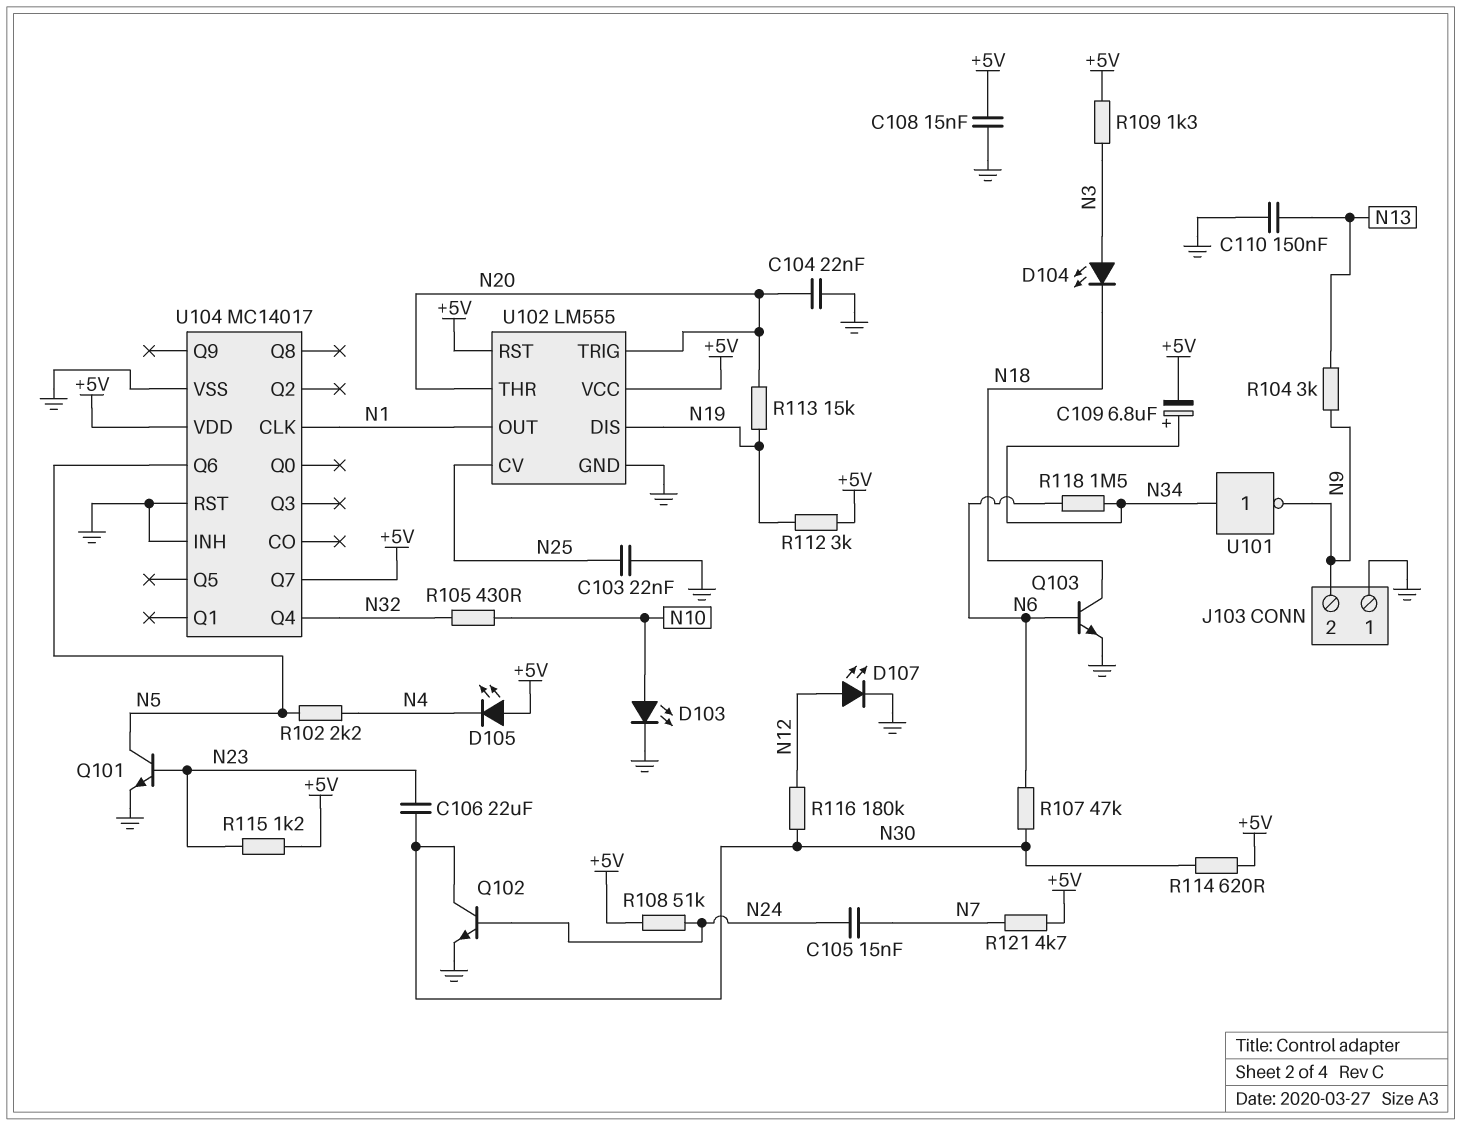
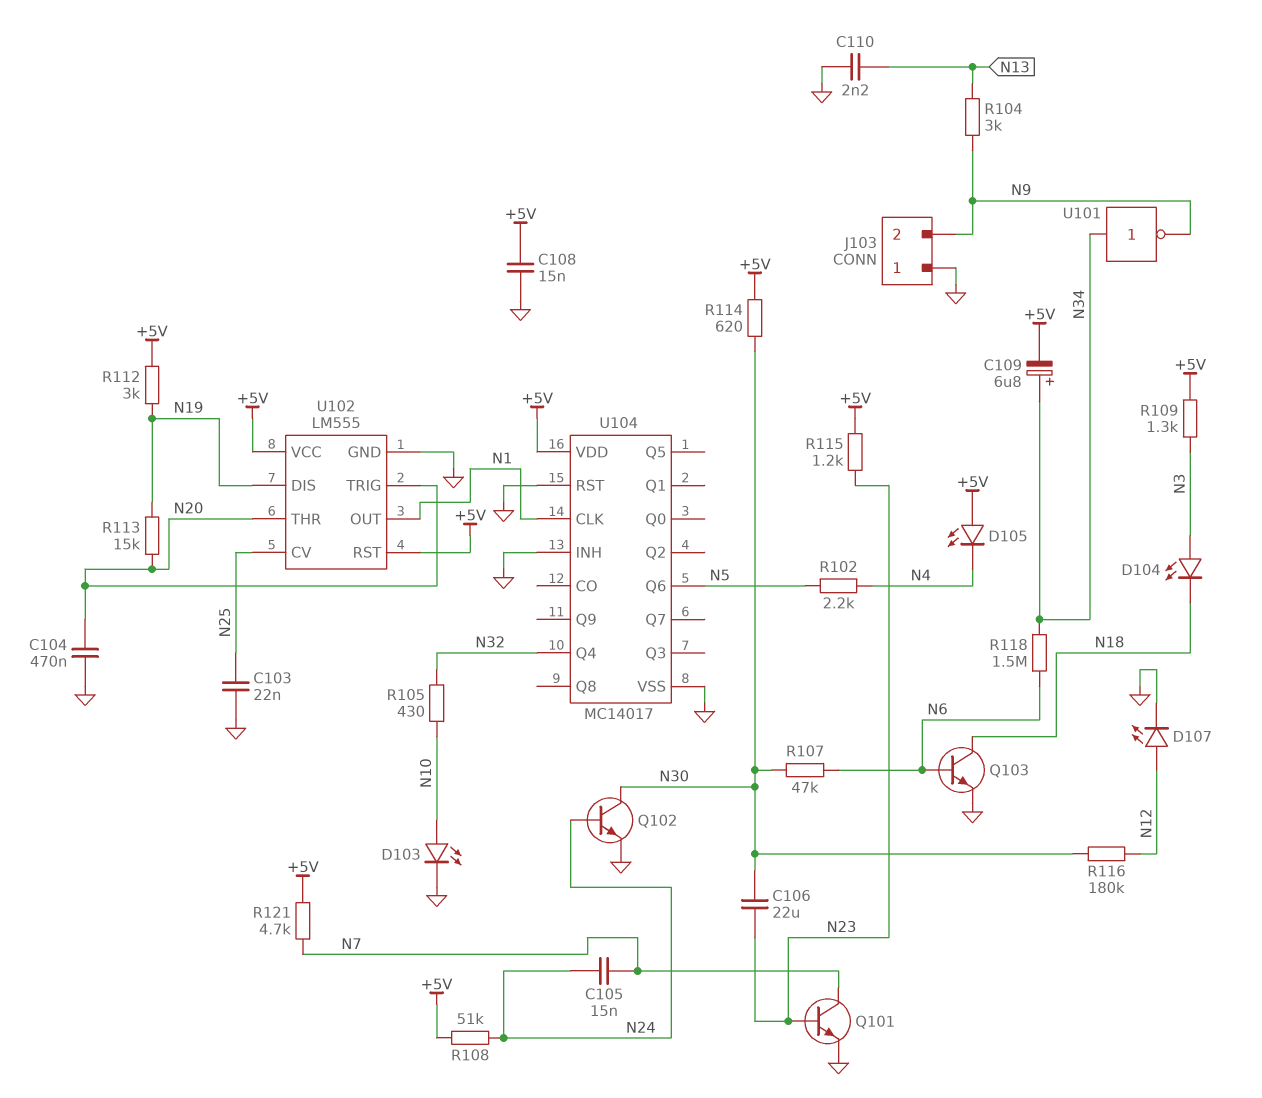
C104: 22nF (GND, N20) -> 470nF (GND, N20)
C110: 150nF (GND, N13) -> 2.2nF (GND, N13)
Q101: NPN (B N23, C N5, E GND) -> NPN (B N23, C N7, E GND)
U104 pin Q7: +5V -> none

